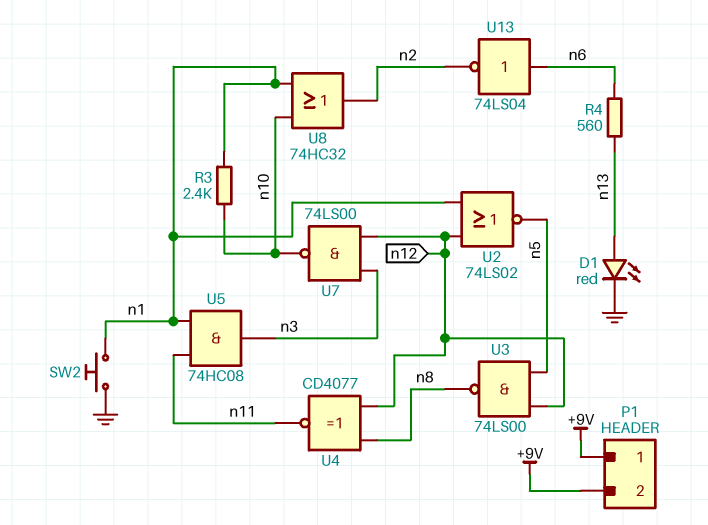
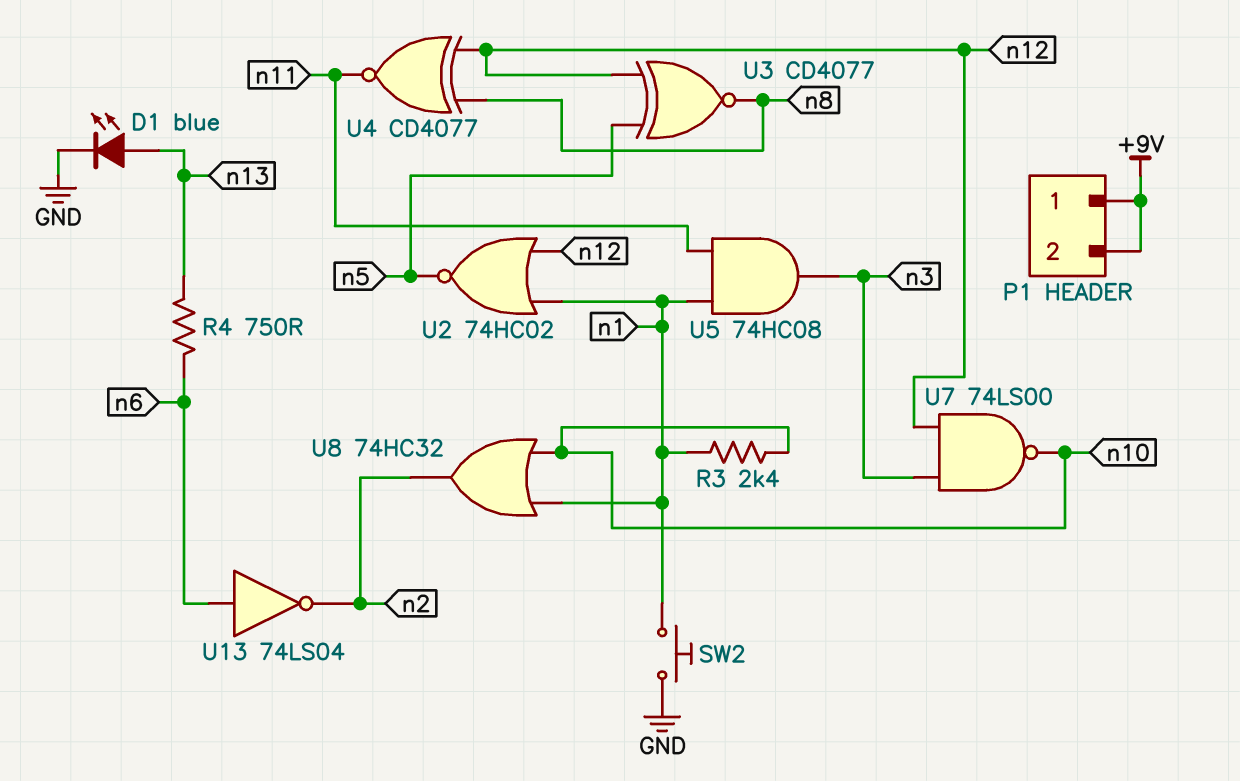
D1: LED red (A n13, K GND) -> LED blue (A n13, K GND)
R4: 560 (n6, n13) -> 750 (n6, n13)
U2: NOR 74LS02 (in n1, in n12, out n5) -> NOR 74HC02 (in n1, in n12, out n5)
U3: NAND 74LS00 (in n5, in n12, out n8) -> XNOR CD4077 (in n5, in n12, out n8)

